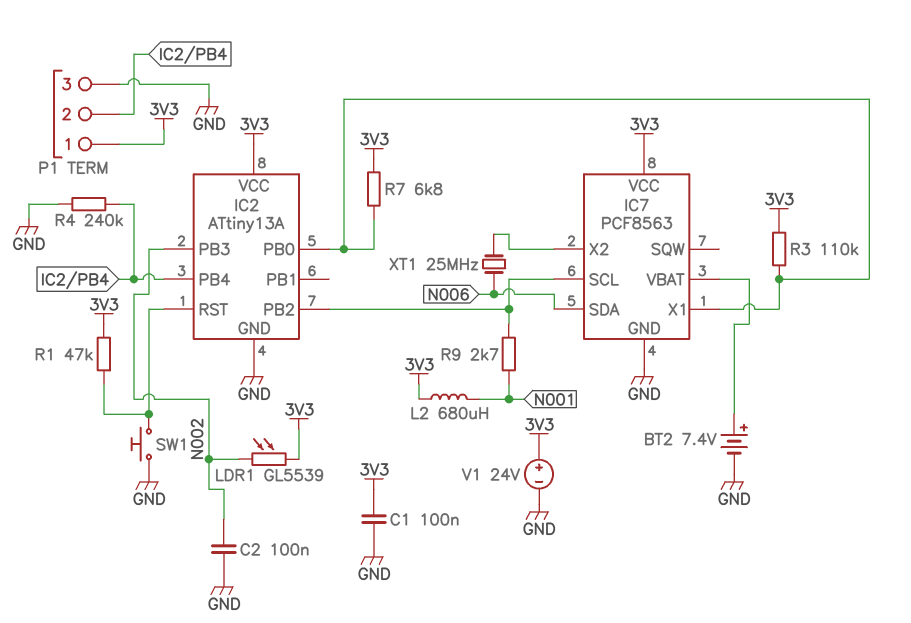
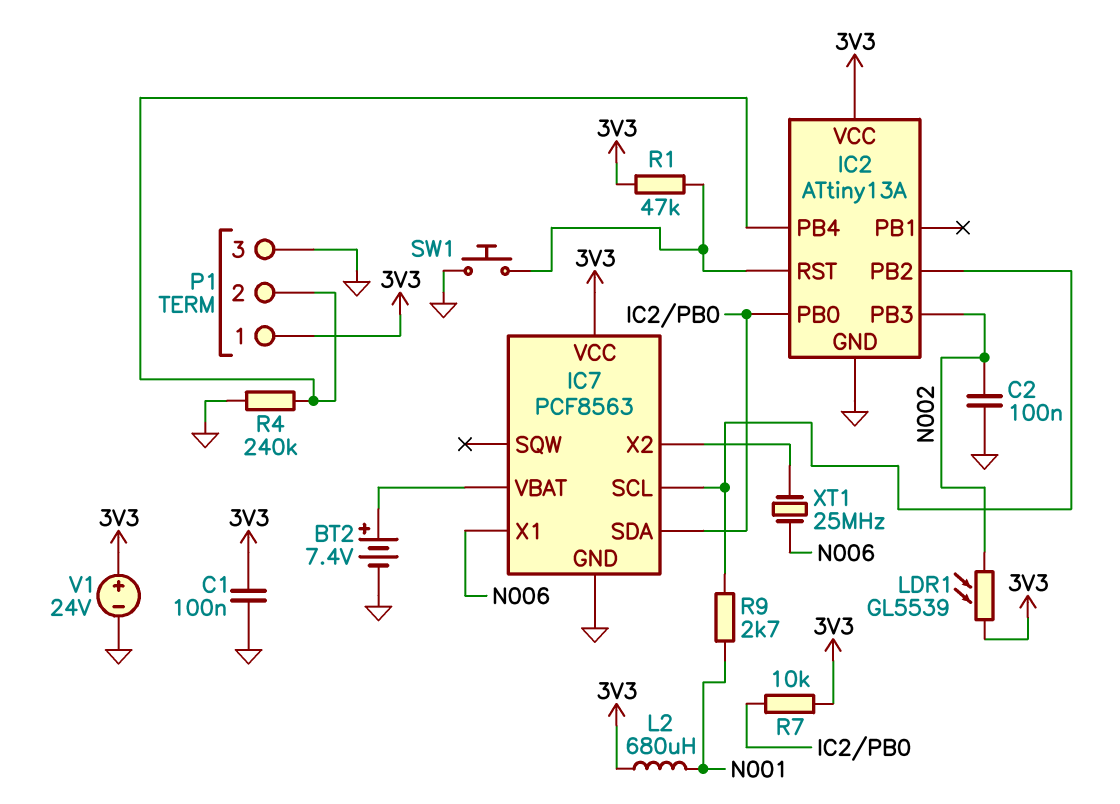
IC7 pin SDA: N006 -> IC2/PB0
IC7 pin X1: IC2/PB0 -> N006
R3: 110k (3V3, IC2/PB0) -> none
R7: 6.8k (3V3, IC2/PB0) -> 10k (3V3, IC2/PB0)

